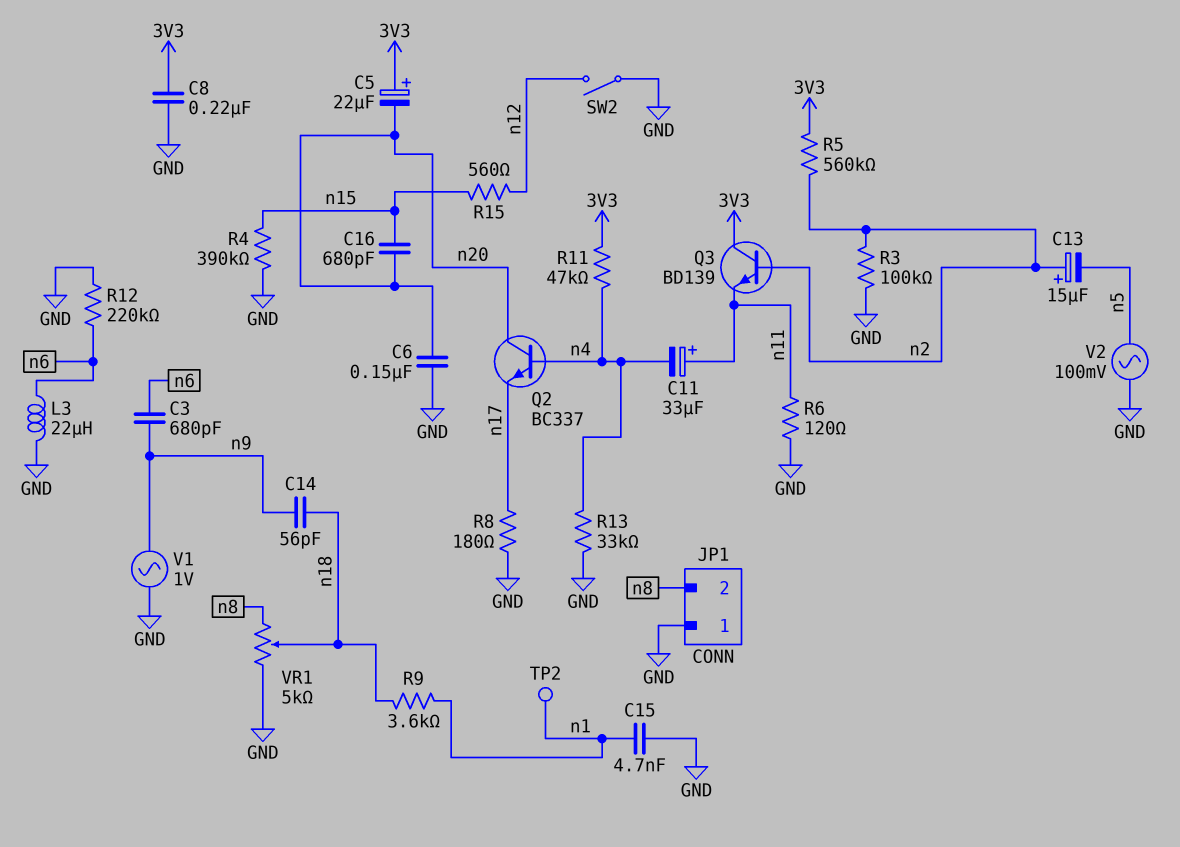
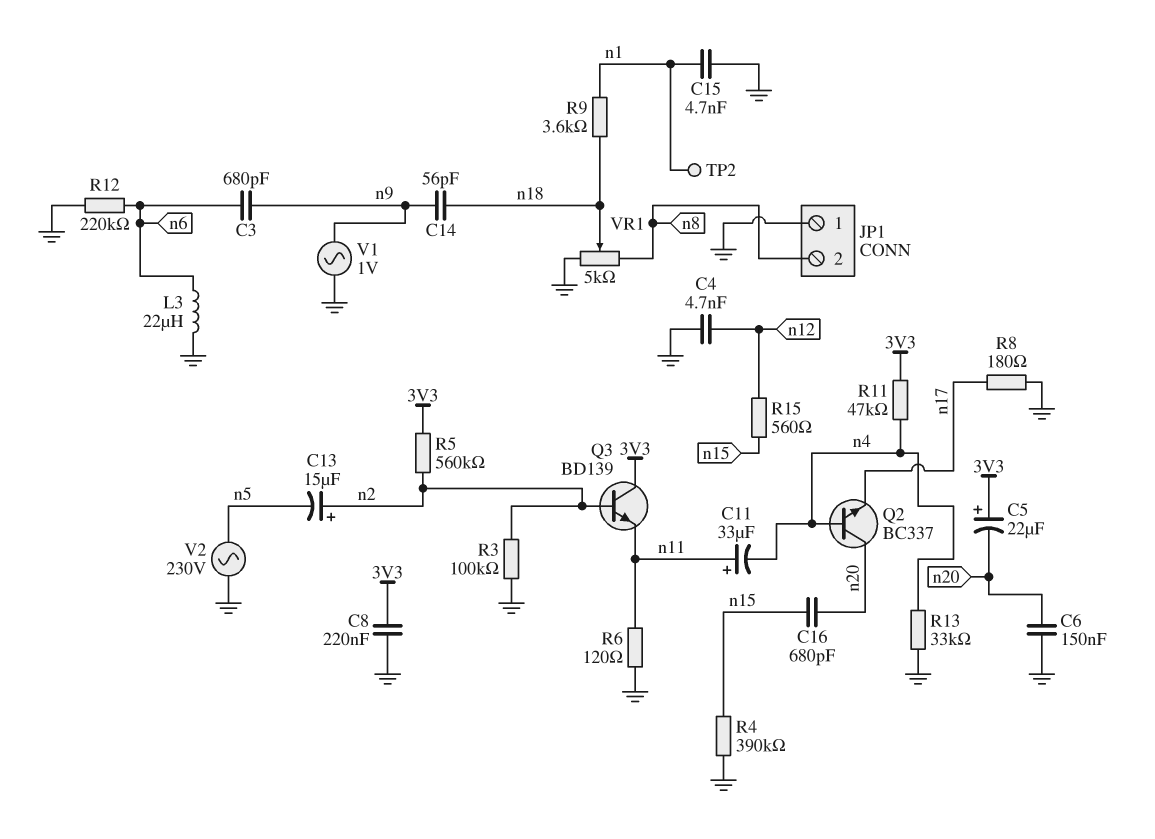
C4: none -> 4.7nF (GND, n12)
SW2: switch (GND, n12) -> none
V2: AC 100mV (GND, n5) -> AC 230V (GND, n5)

